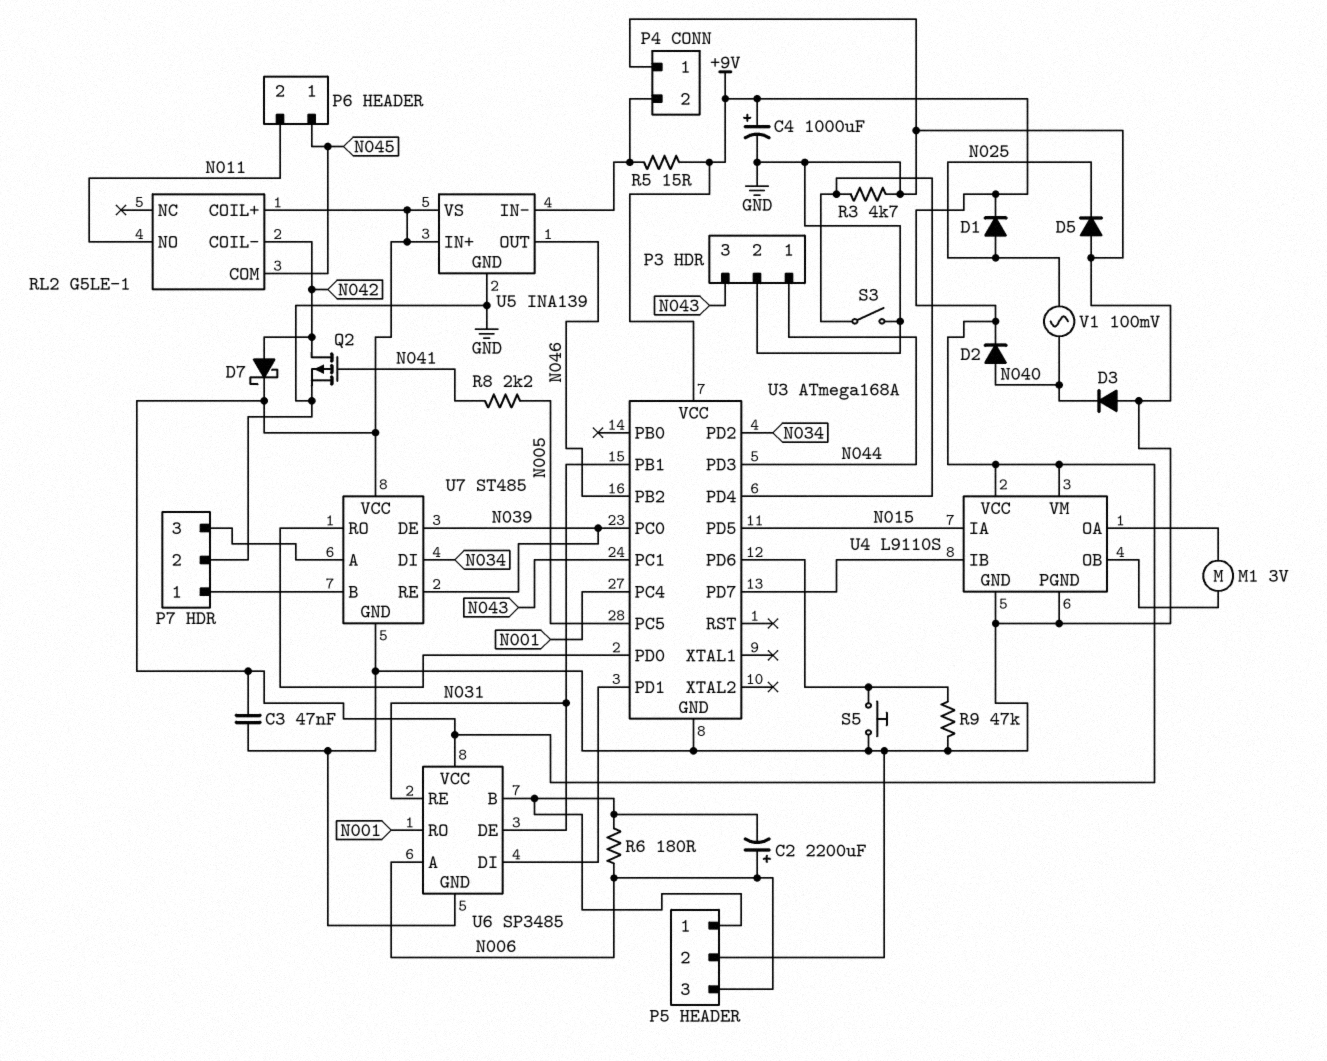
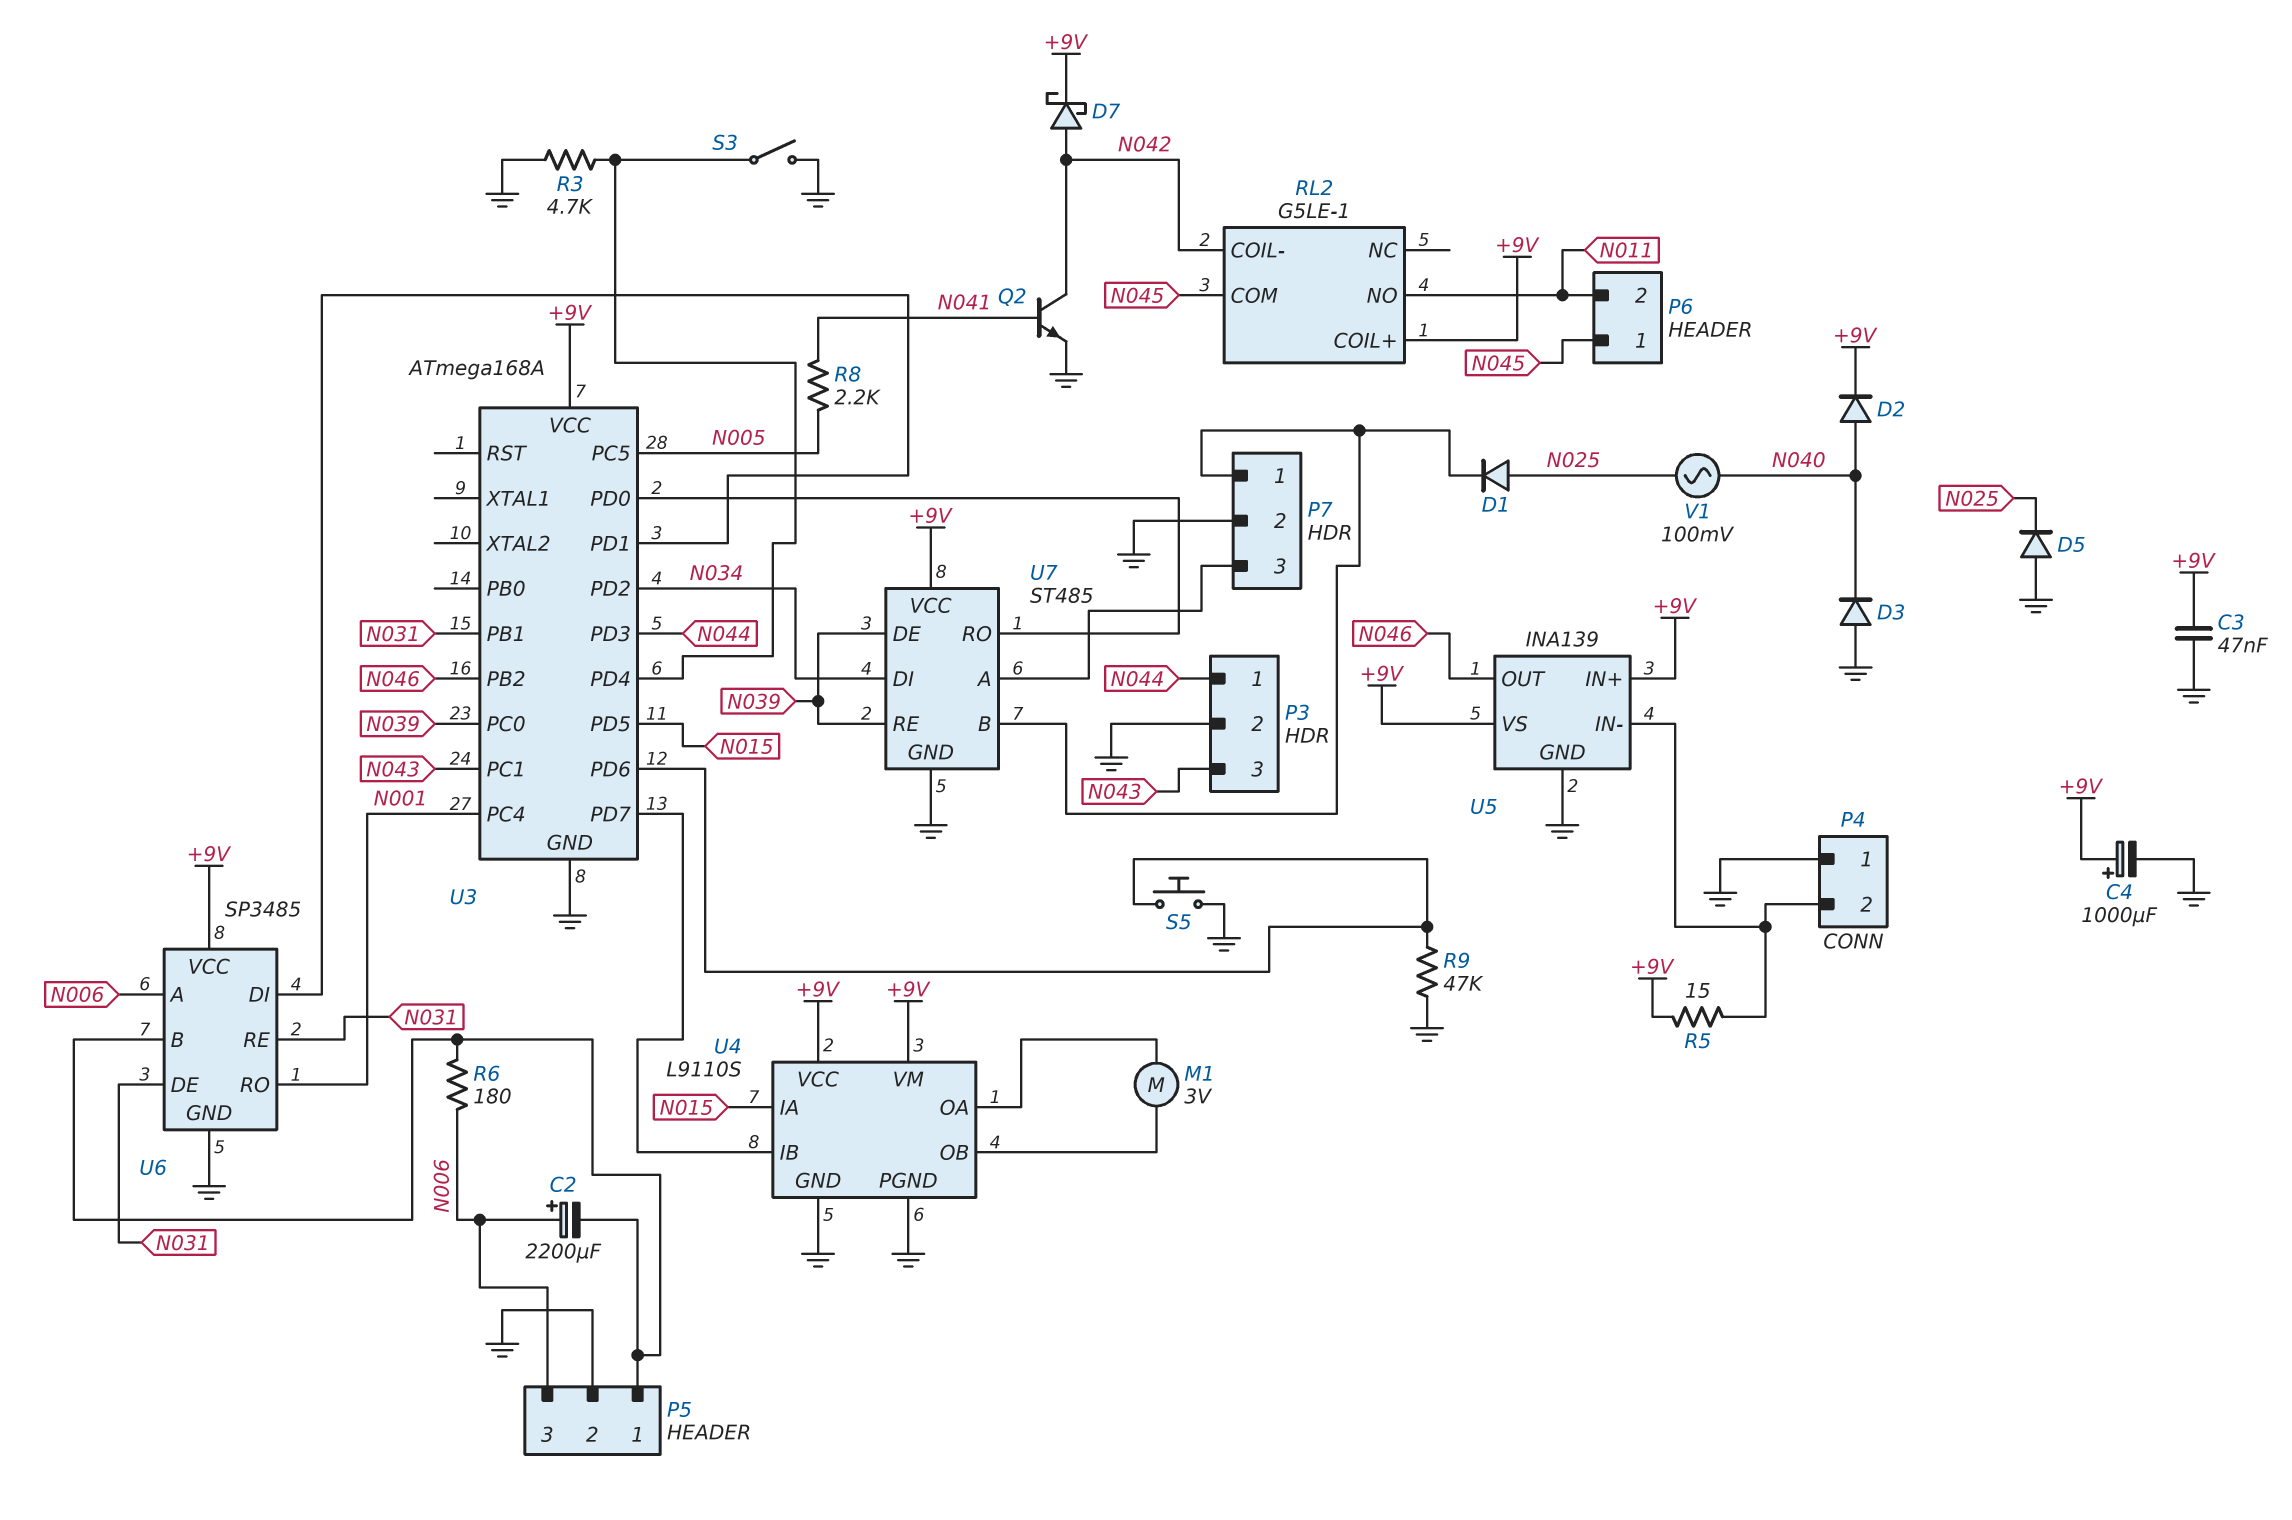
D1: diode (A N025, K +9V) -> diode (A N025, K P7/1)
Q2: PMOS (G N041, D N042, S GND) -> NPN (B N041, C N042, E GND)

